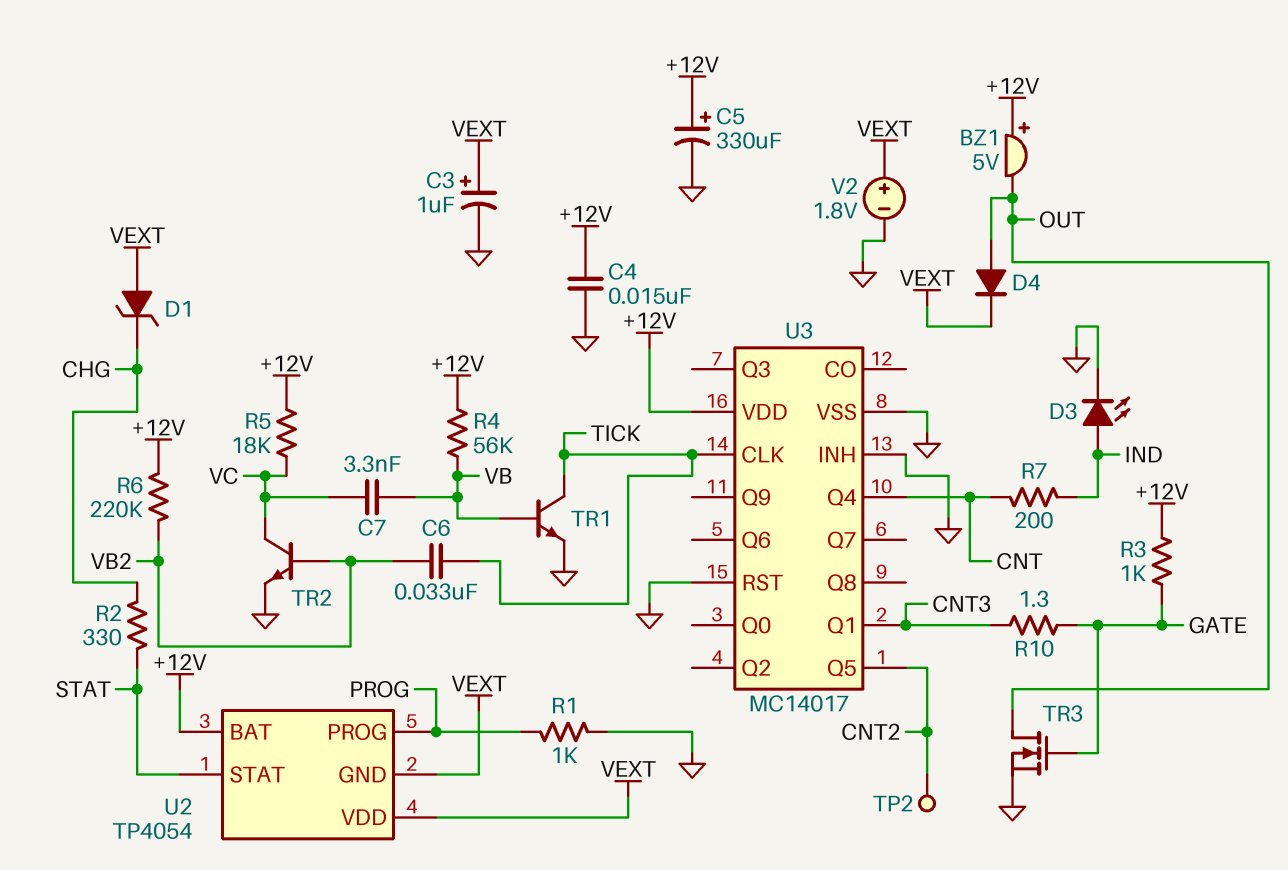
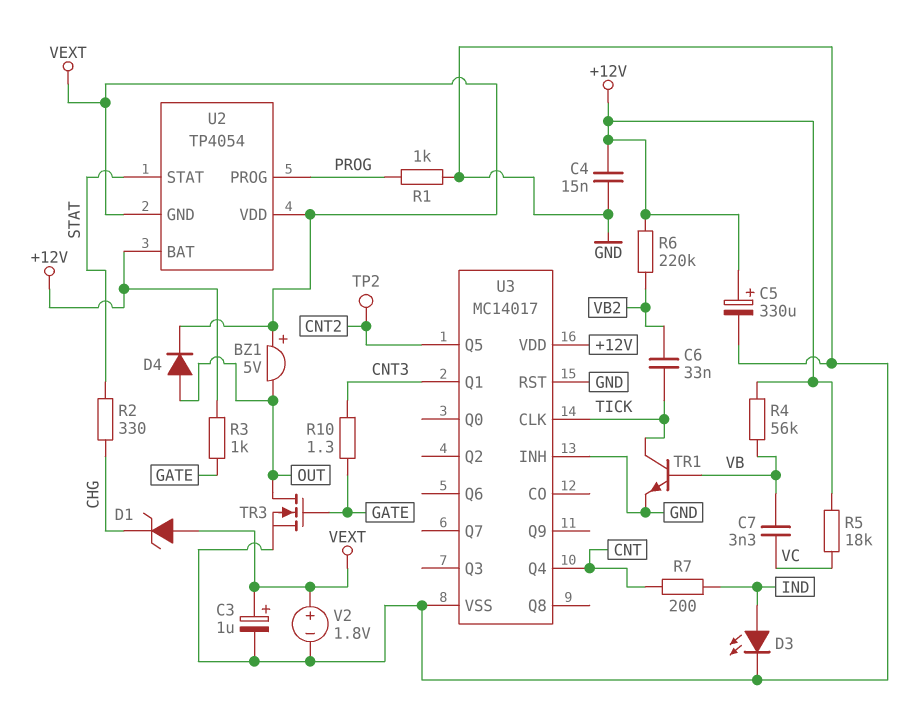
BZ1: buzzer 5V (plus +12V, minus OUT) -> buzzer 5V (plus VEXT, minus OUT)
TR2: NPN (B VB2, C VC, E GND) -> none

